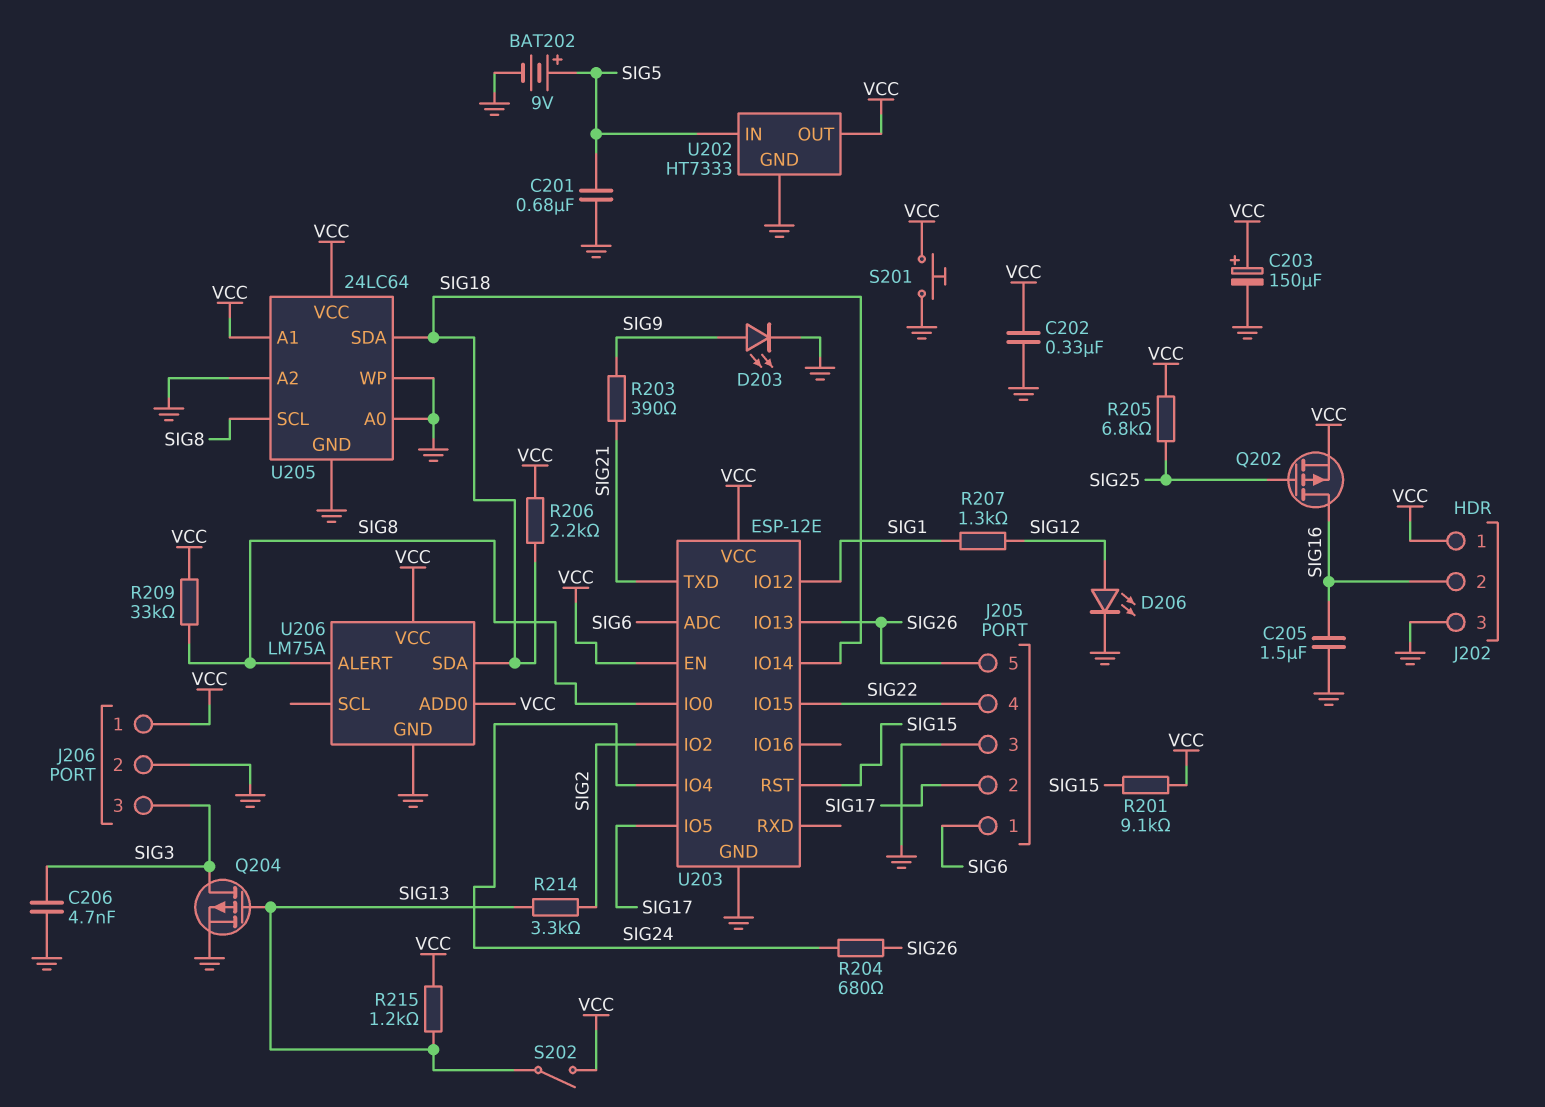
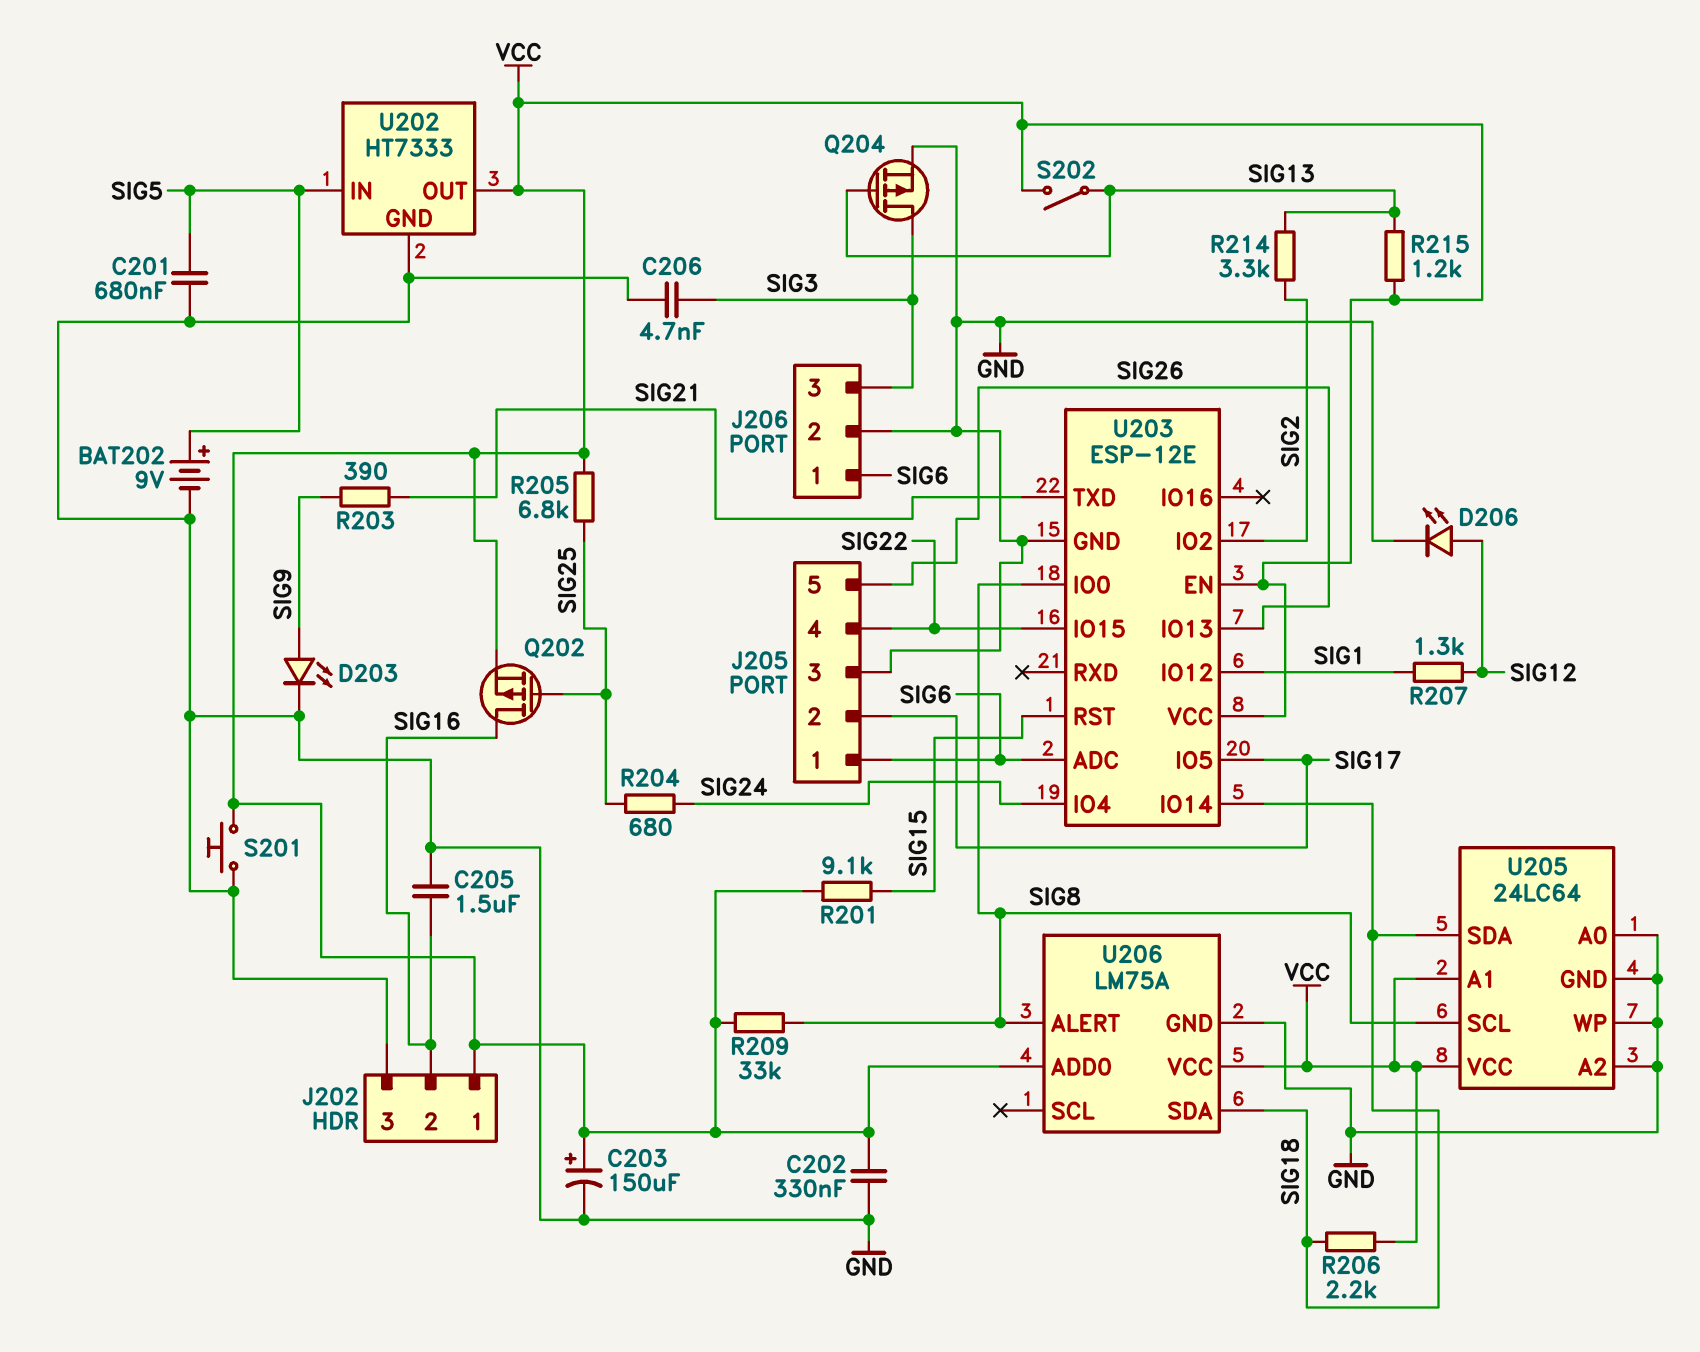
J206 pin 1: VCC -> SIG6
R204: 680 (SIG24, SIG26) -> 680 (SIG24, SIG25)

